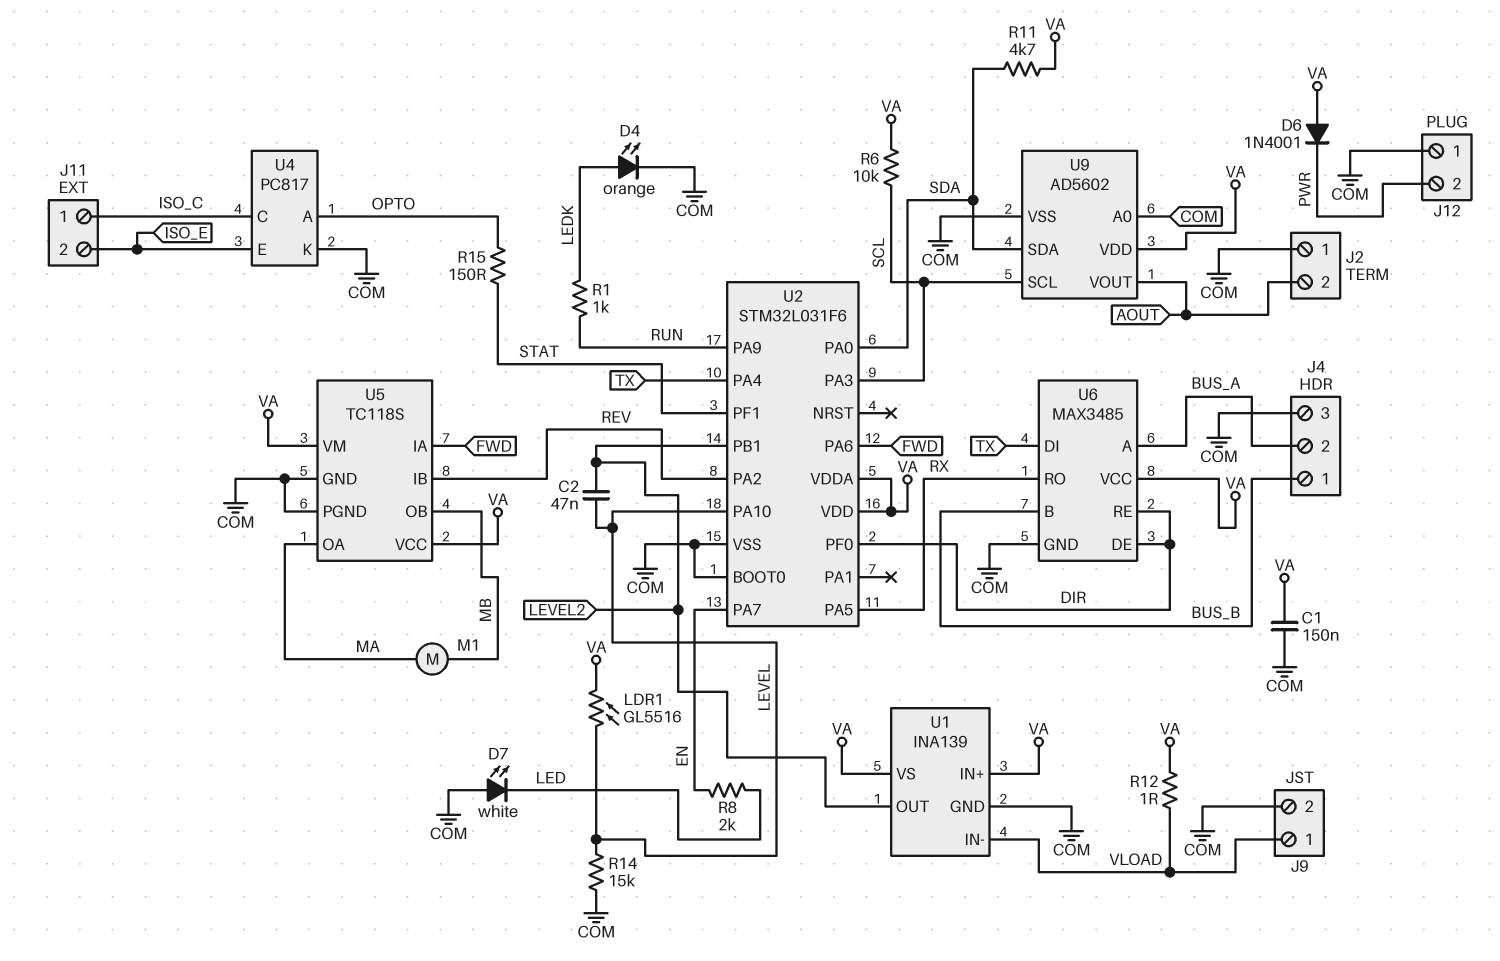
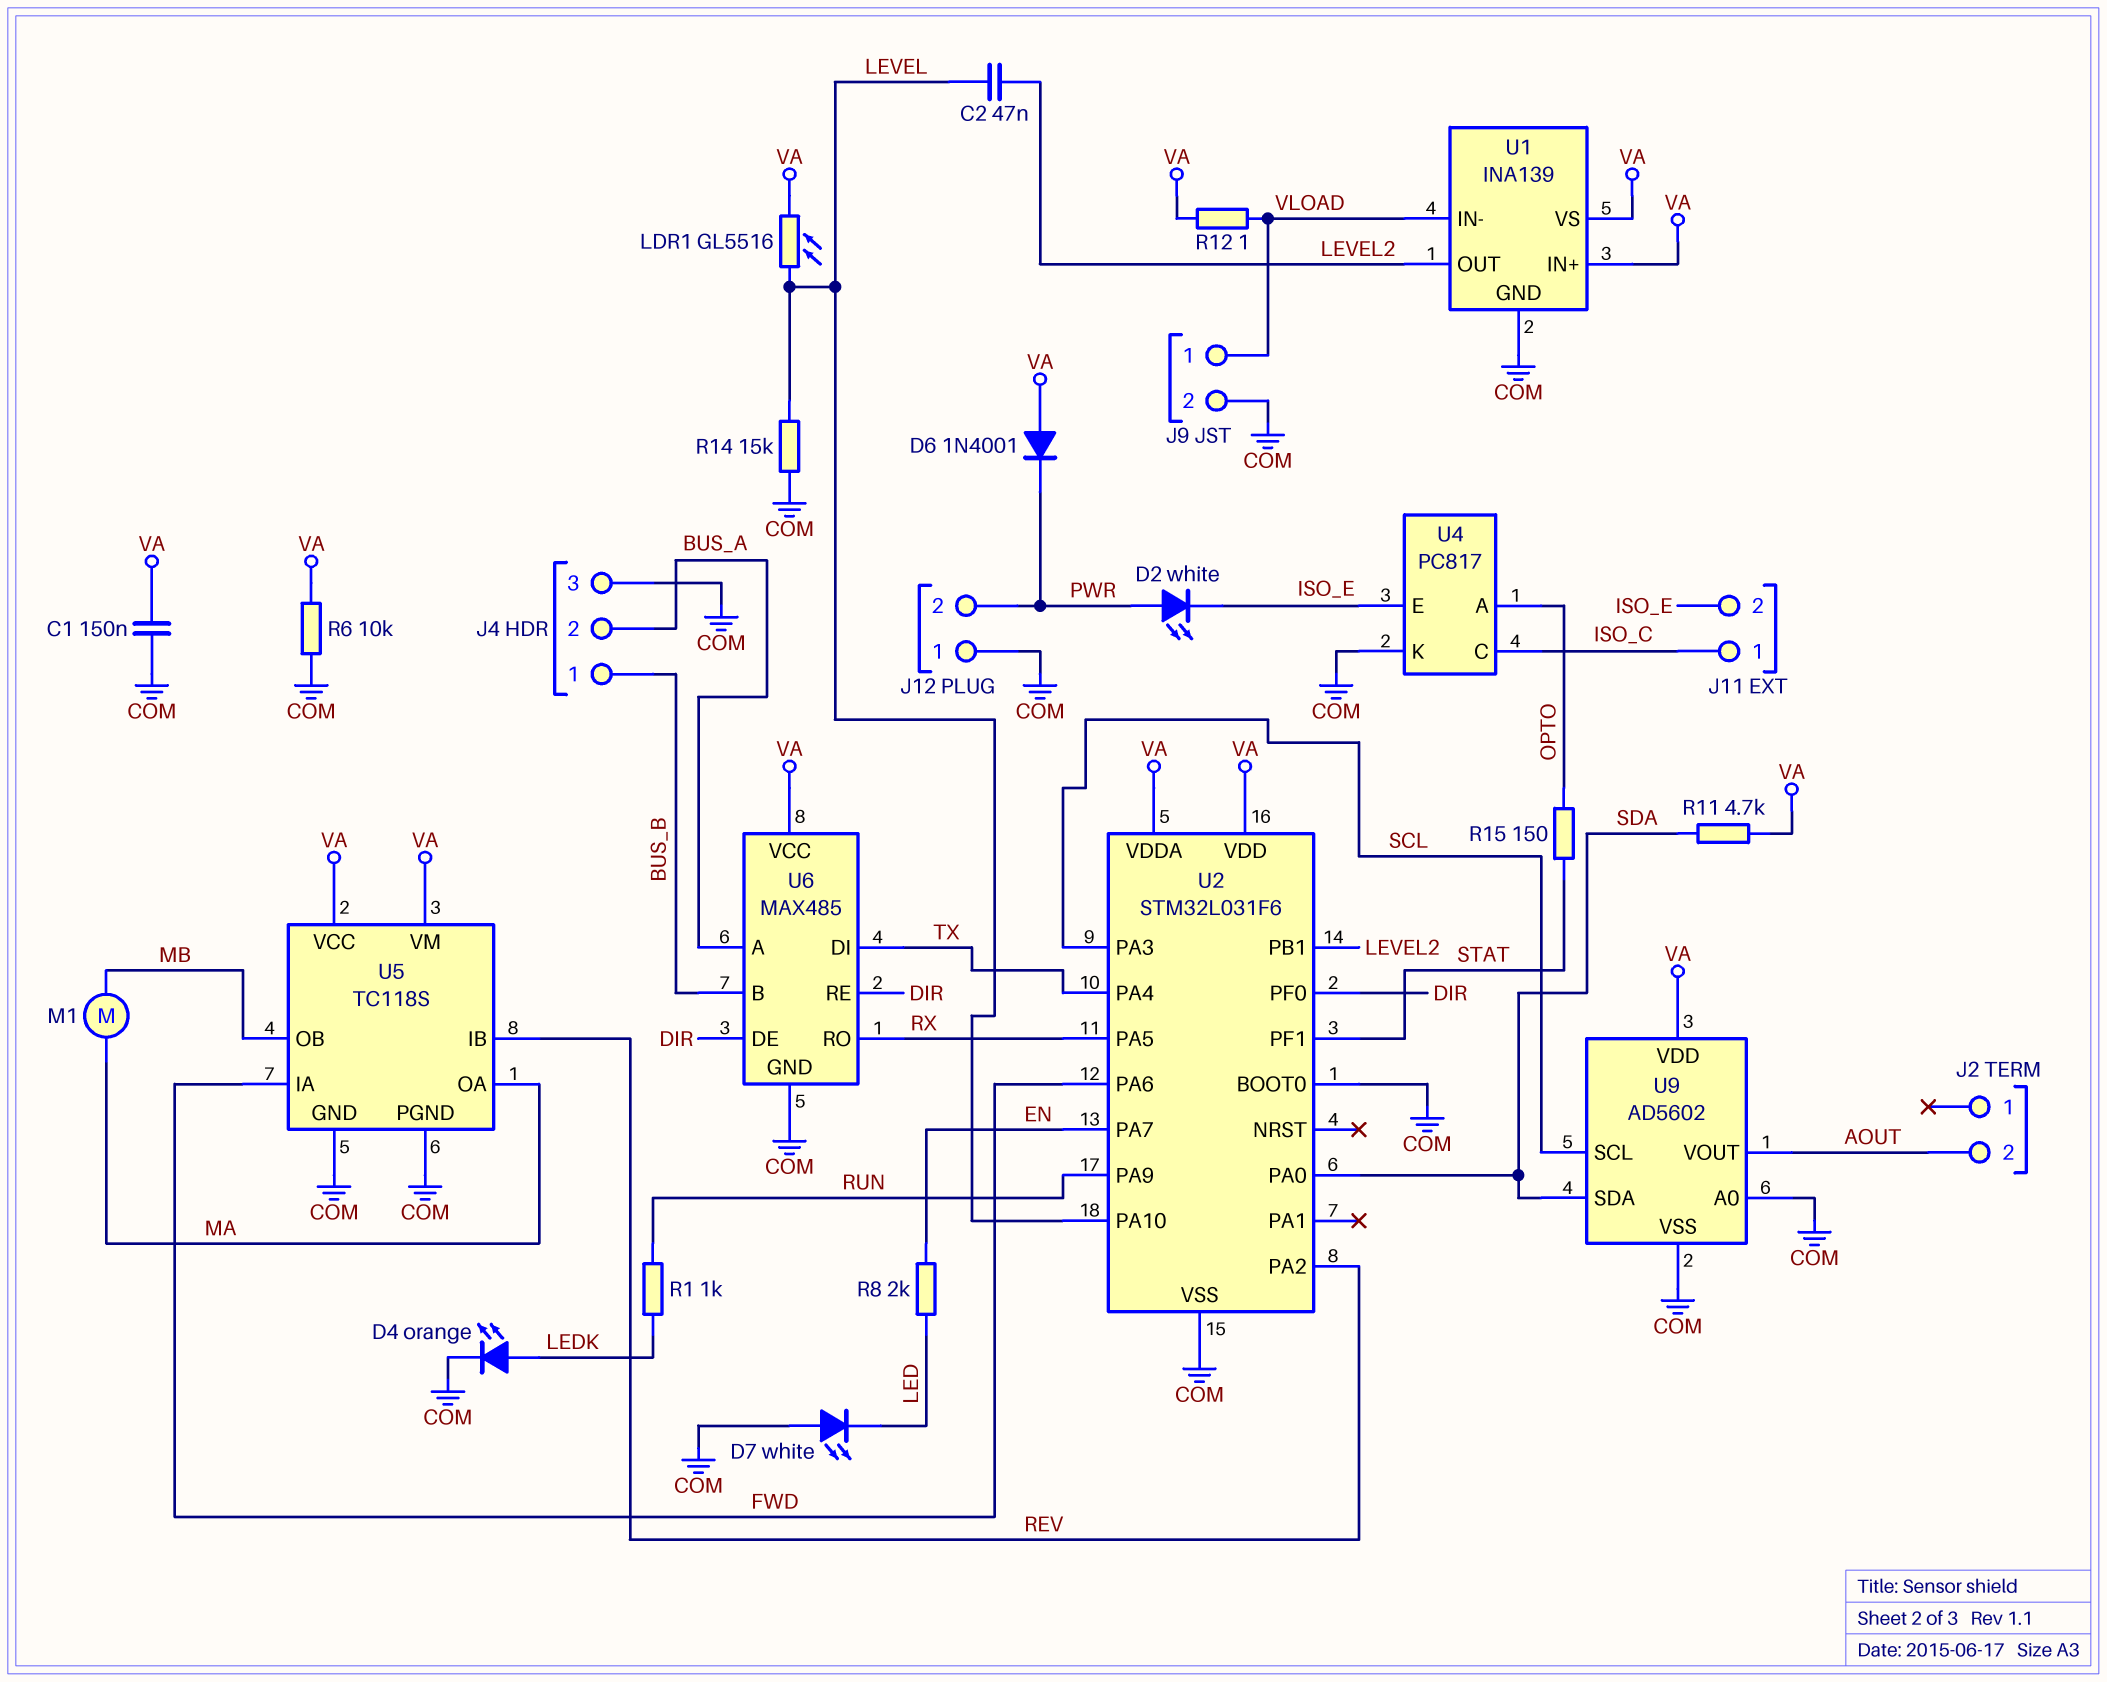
D2: none -> LED white (A PWR, K ISO_E)
J2 pin 1: COM -> none
R6: 10k (SCL, VA) -> 10k (COM, VA)
U6: MAX3485 -> MAX485

